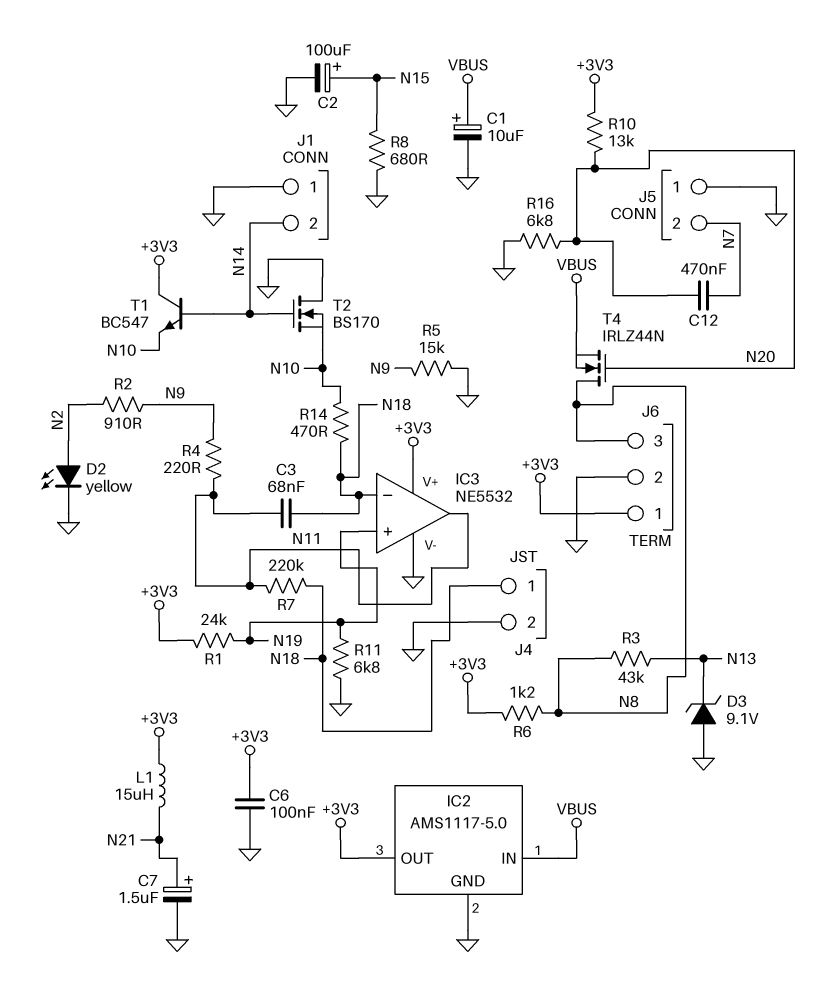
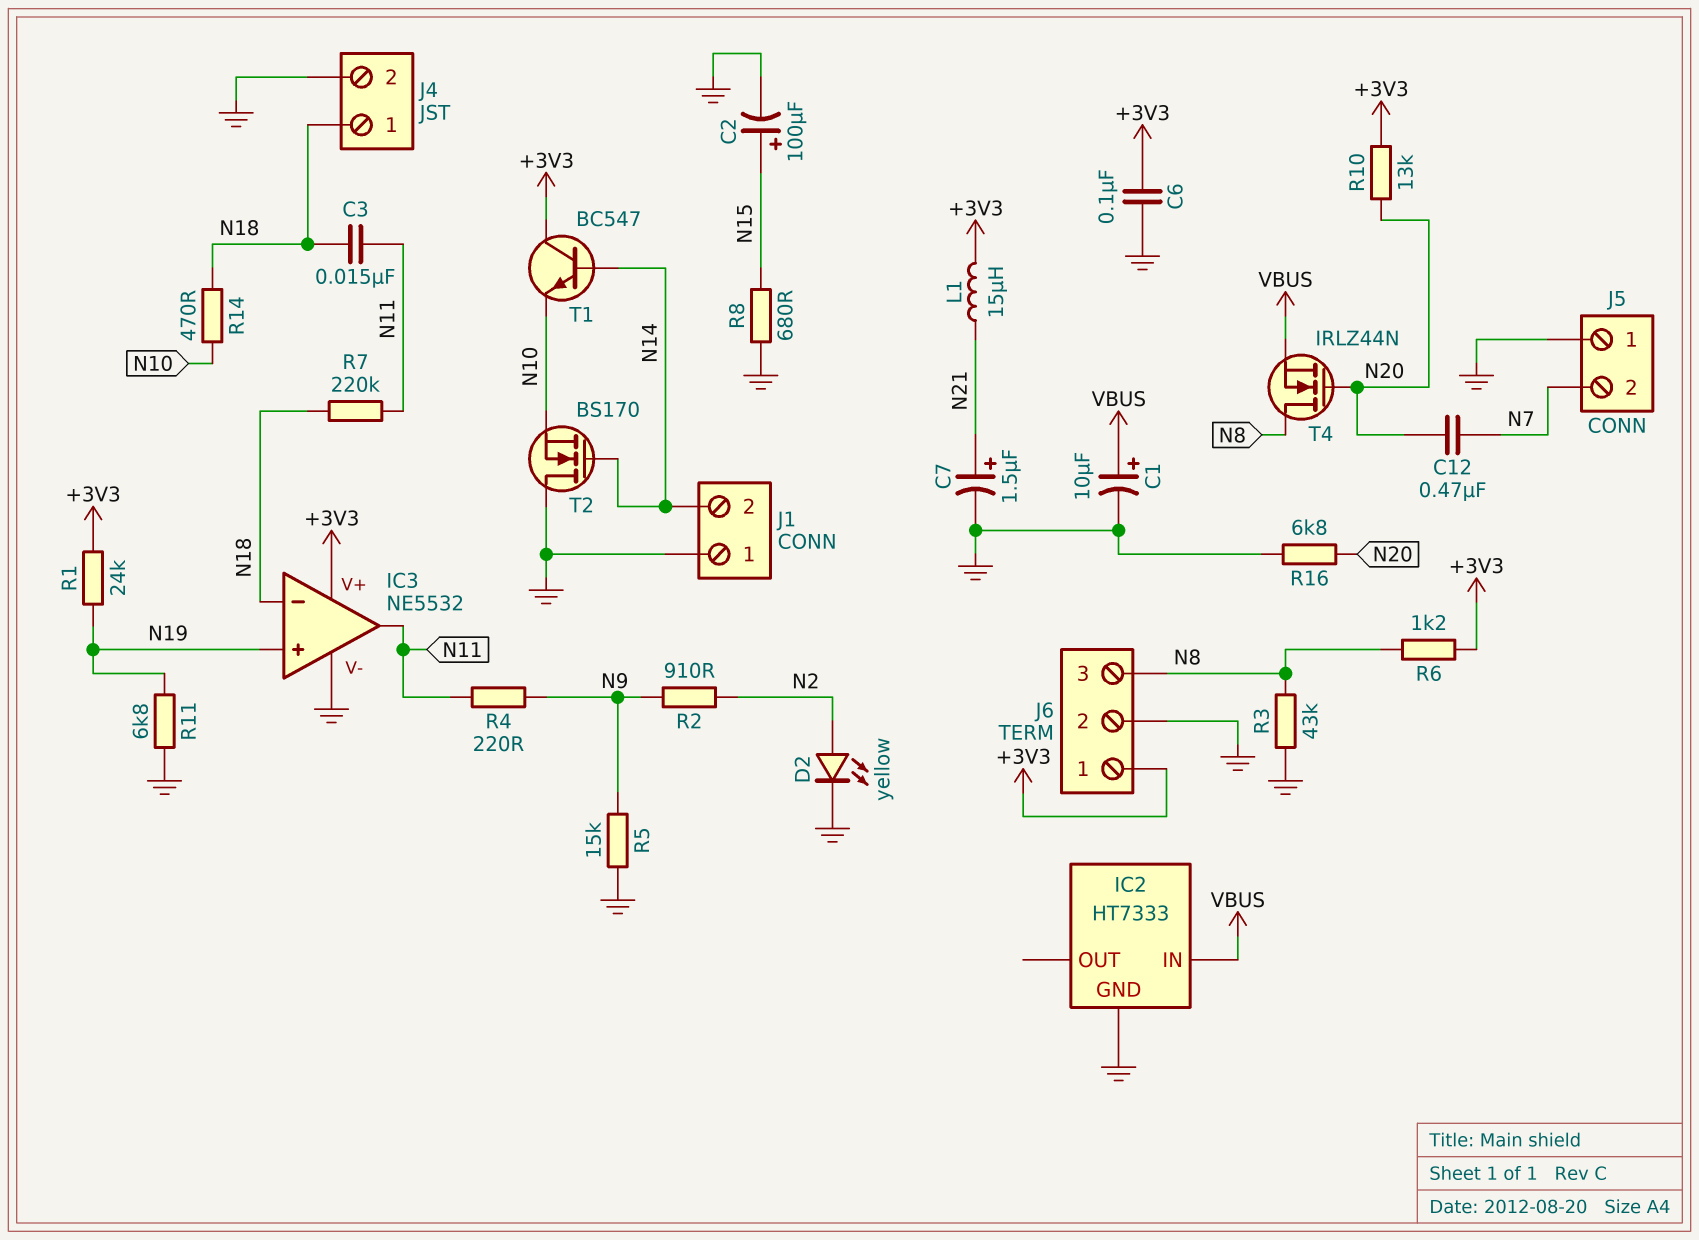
C3: 68nF (N11, N18) -> 15nF (N11, N18)
D3: zener 9.1V (A GND, K N13) -> none
IC2: AMS1117-5.0 -> HT7333
IC2 pin OUT: +3V3 -> none
R3: 43k (N8, N13) -> 43k (GND, N8)

